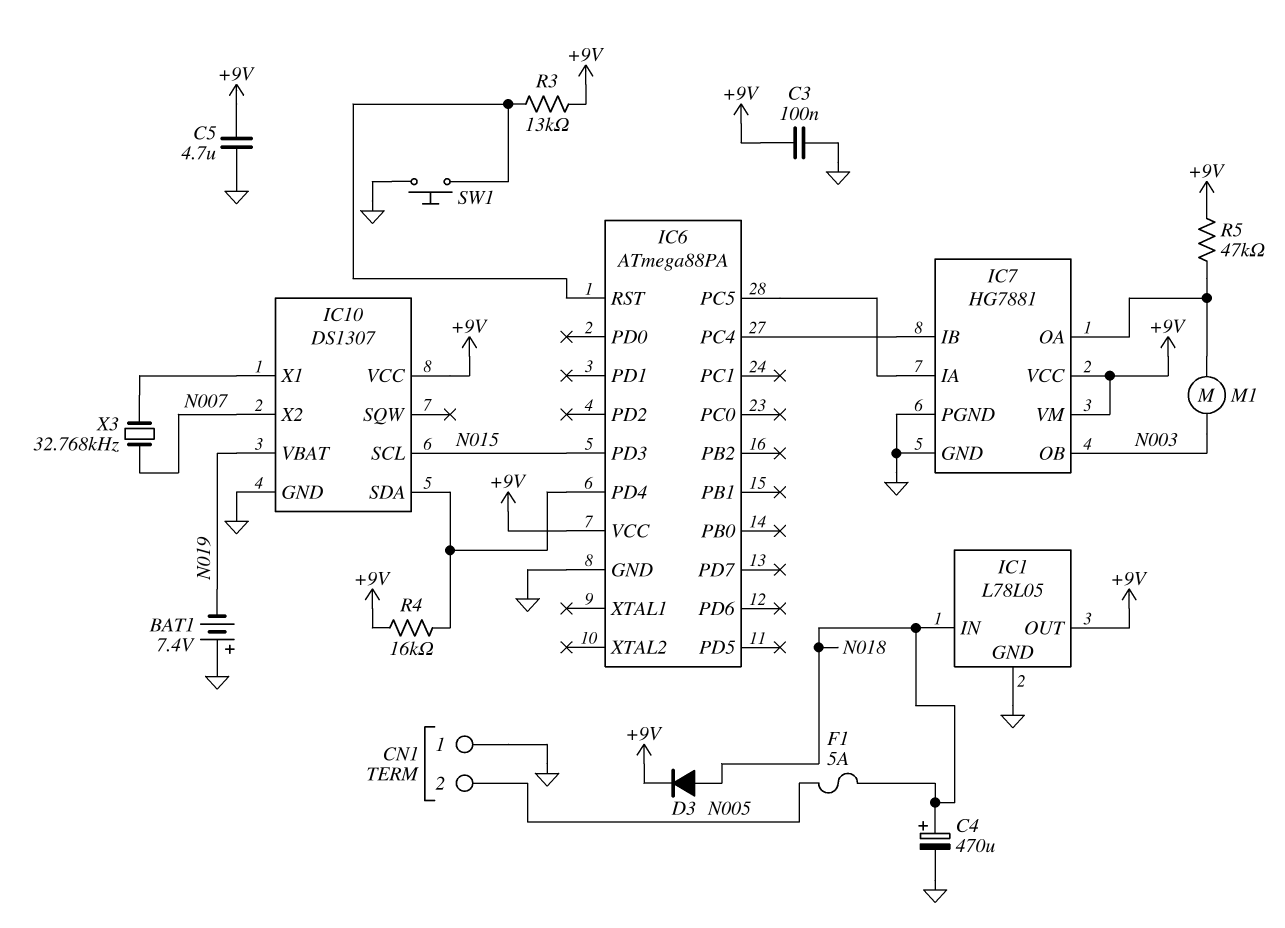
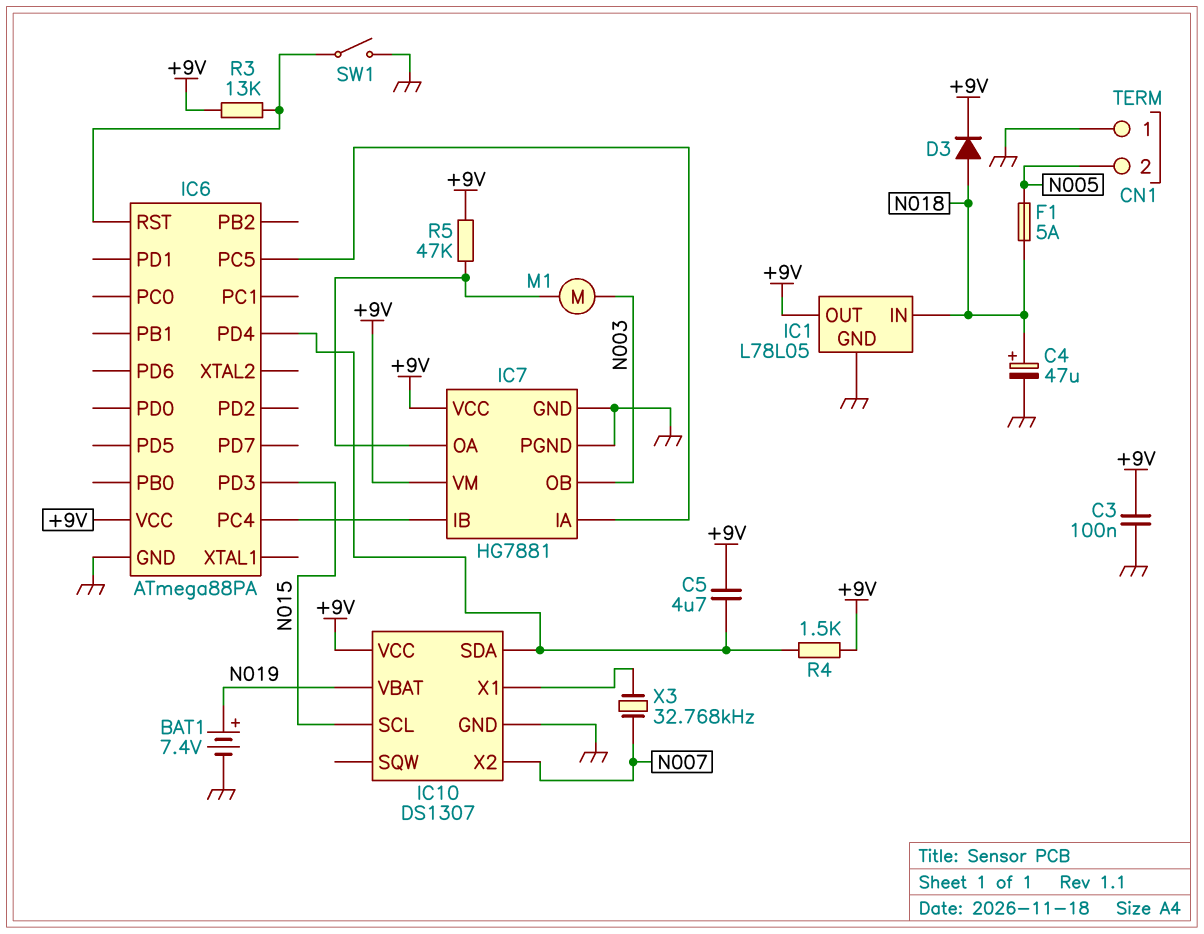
BAT1: 7.4V (plus GND, minus N019) -> 7.4V (plus N019, minus GND)
C4: 470uF (plus N018, minus GND) -> 47uF (plus N018, minus GND)
C5: 4.7uF (+9V, GND) -> 4.7uF (+9V, IC6/PD4)
R4: 16k (+9V, IC6/PD4) -> 1.5k (+9V, IC6/PD4)
SW1: button (GND, IC6/RST) -> switch (GND, IC6/RST)

